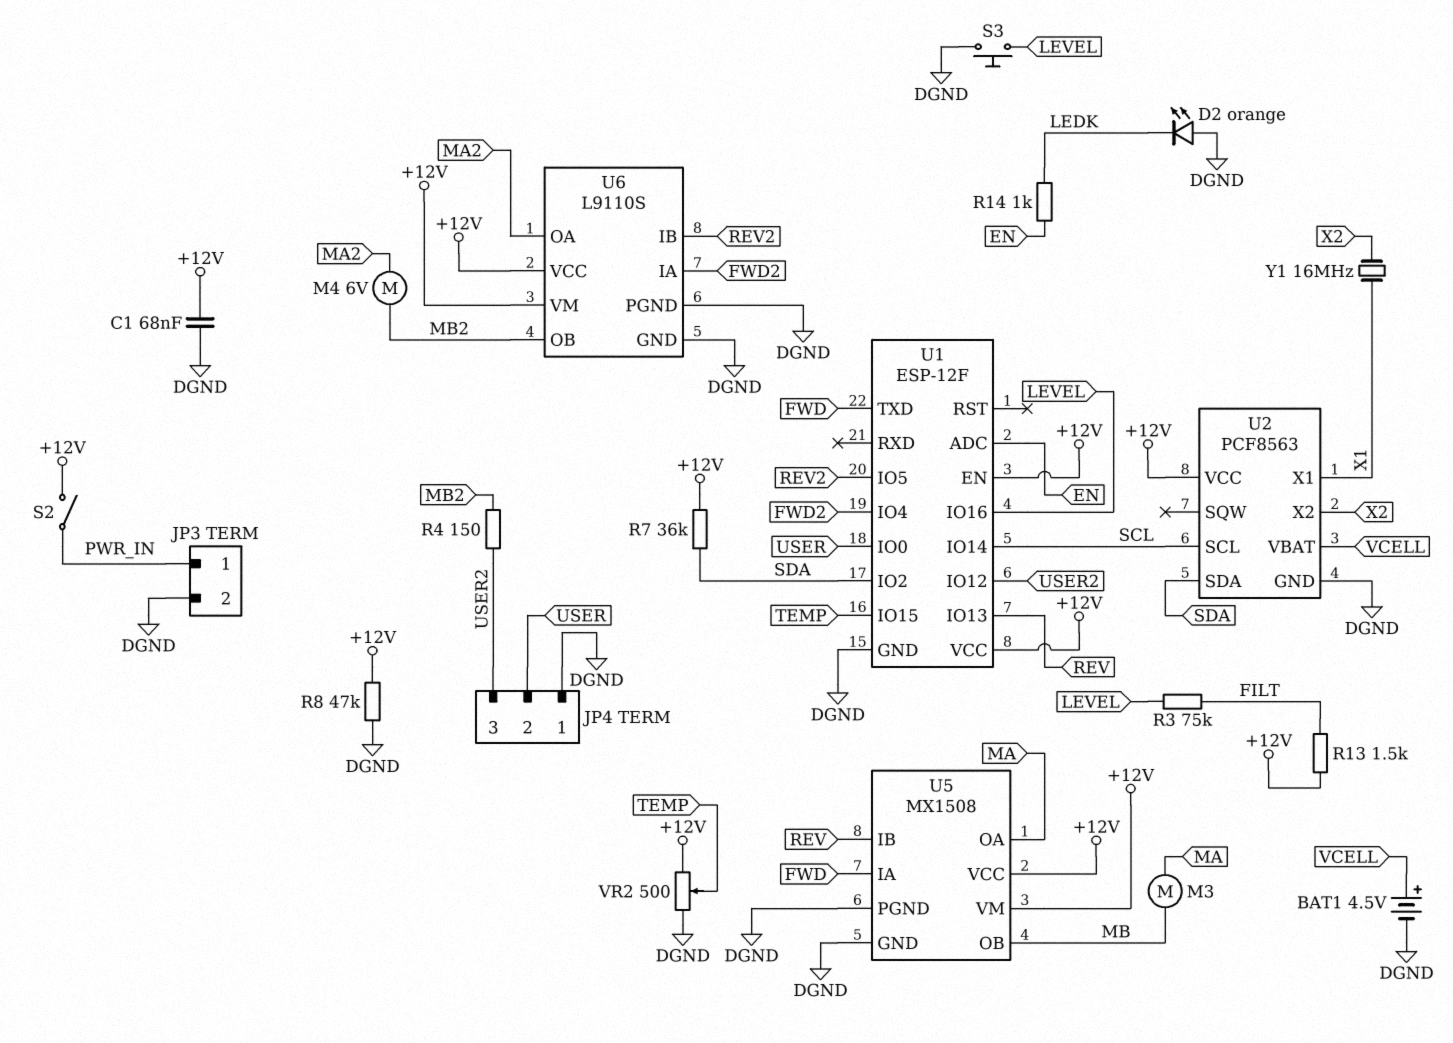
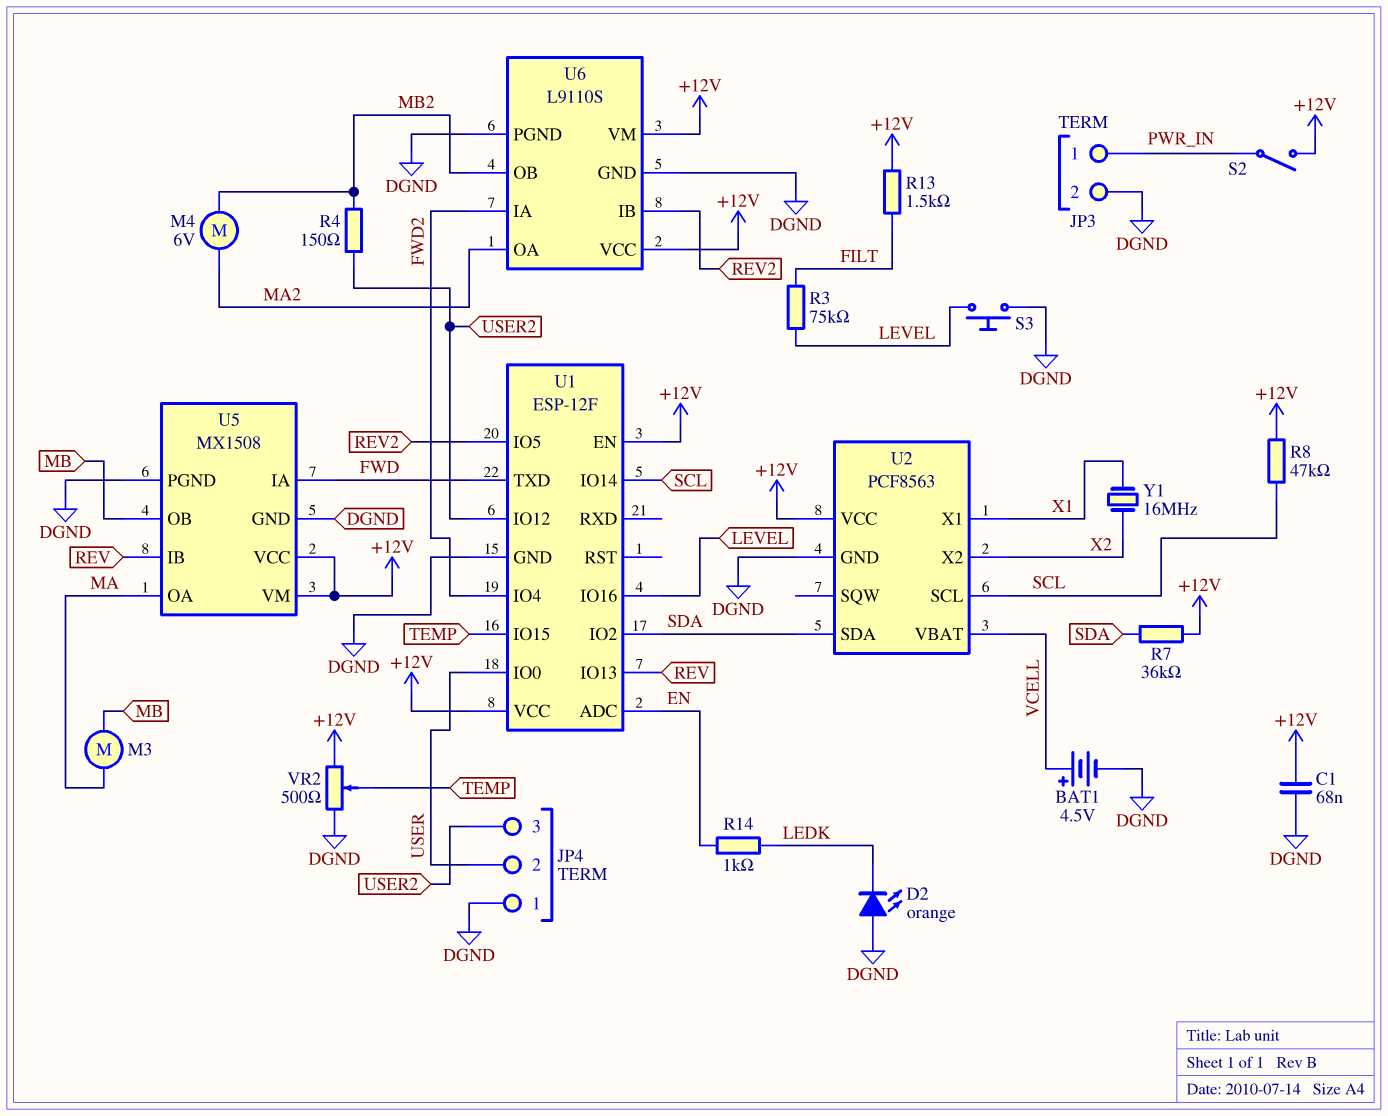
R8: 47k (+12V, DGND) -> 47k (+12V, SCL)

